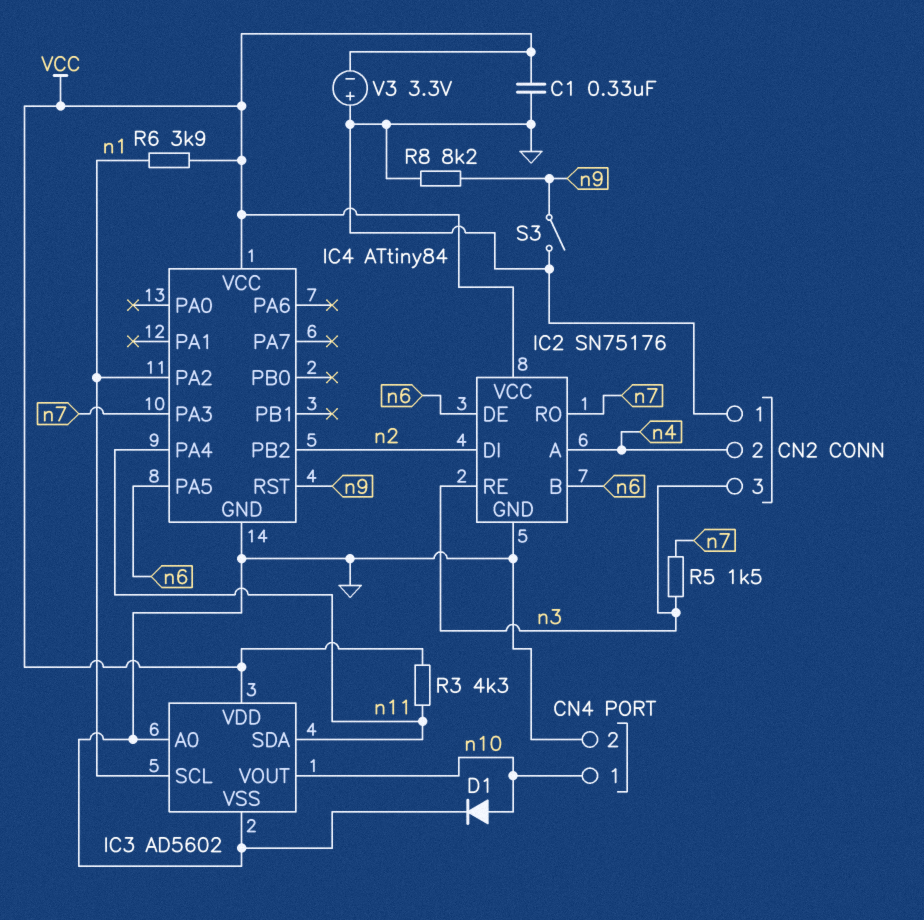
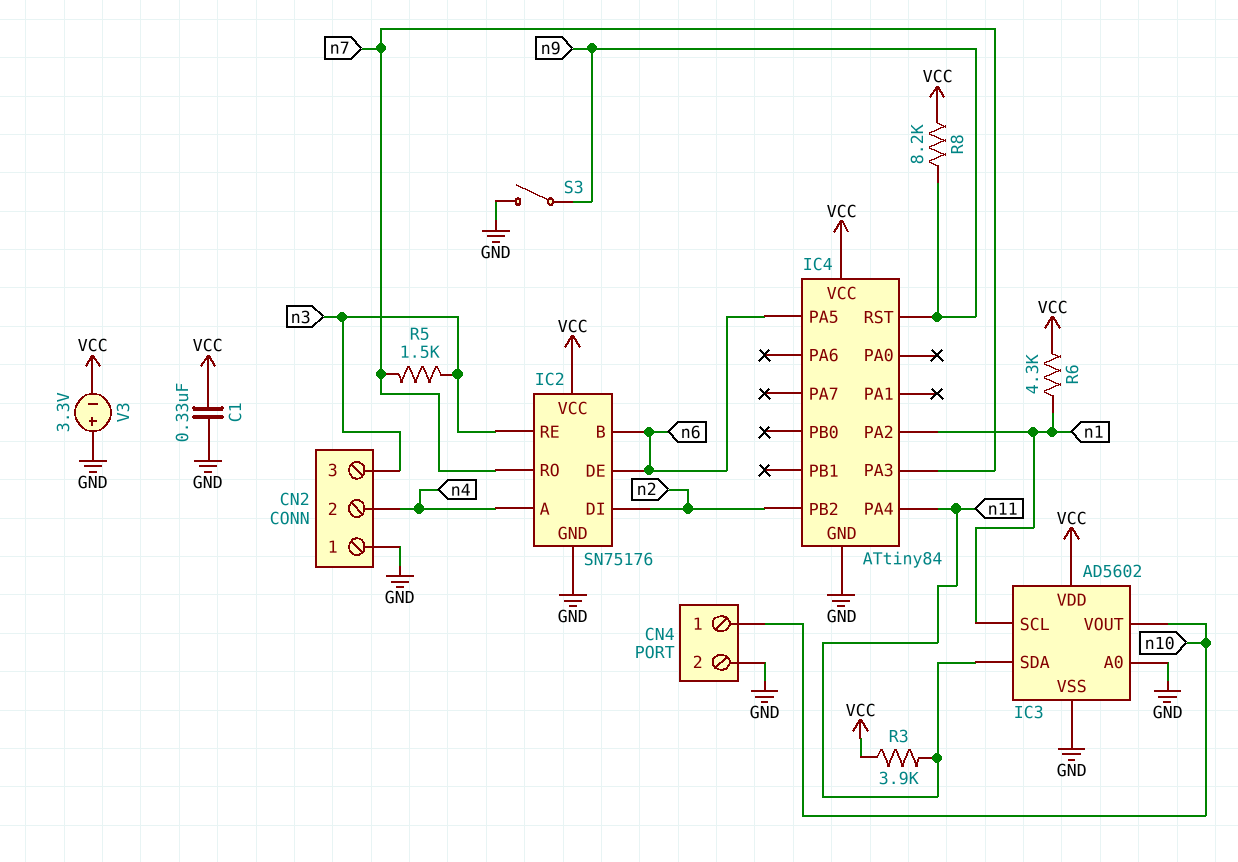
D1: diode (A n10, K GND) -> none
R3: 4.3k (VCC, n11) -> 3.9k (VCC, n11)
R6: 3.9k (VCC, n1) -> 4.3k (VCC, n1)
R8: 8.2k (GND, n9) -> 8.2k (VCC, n9)

